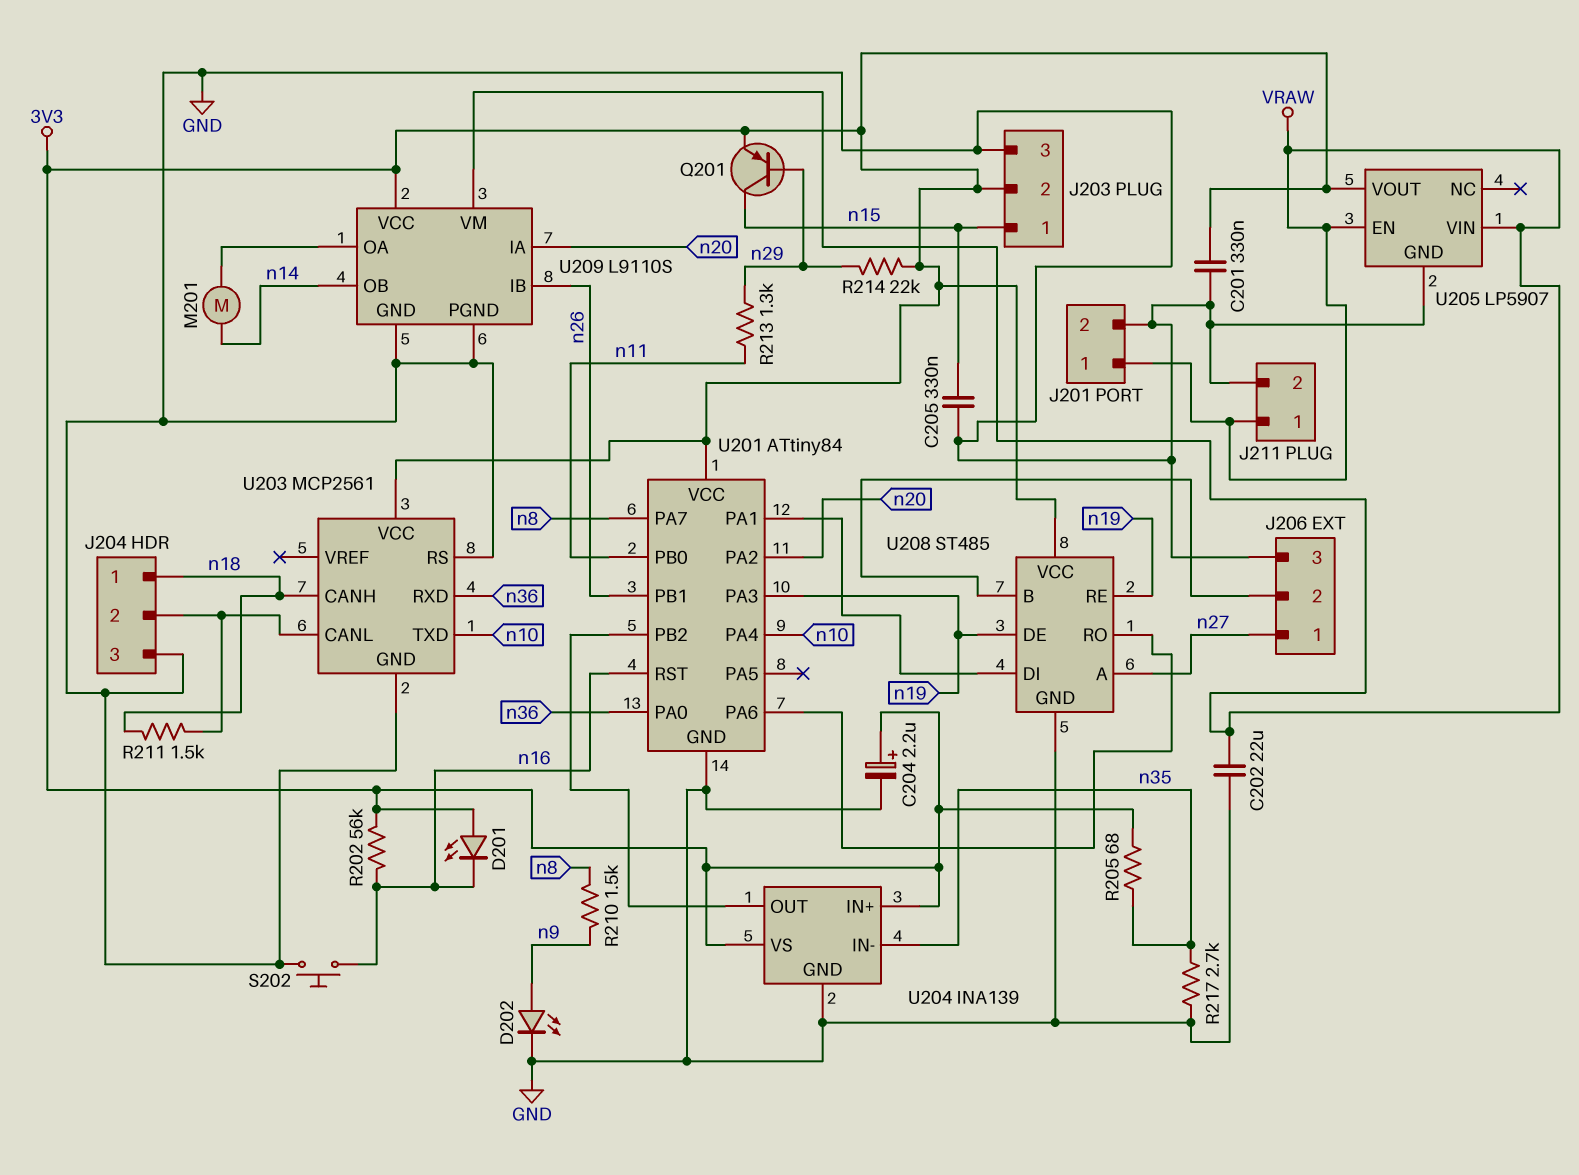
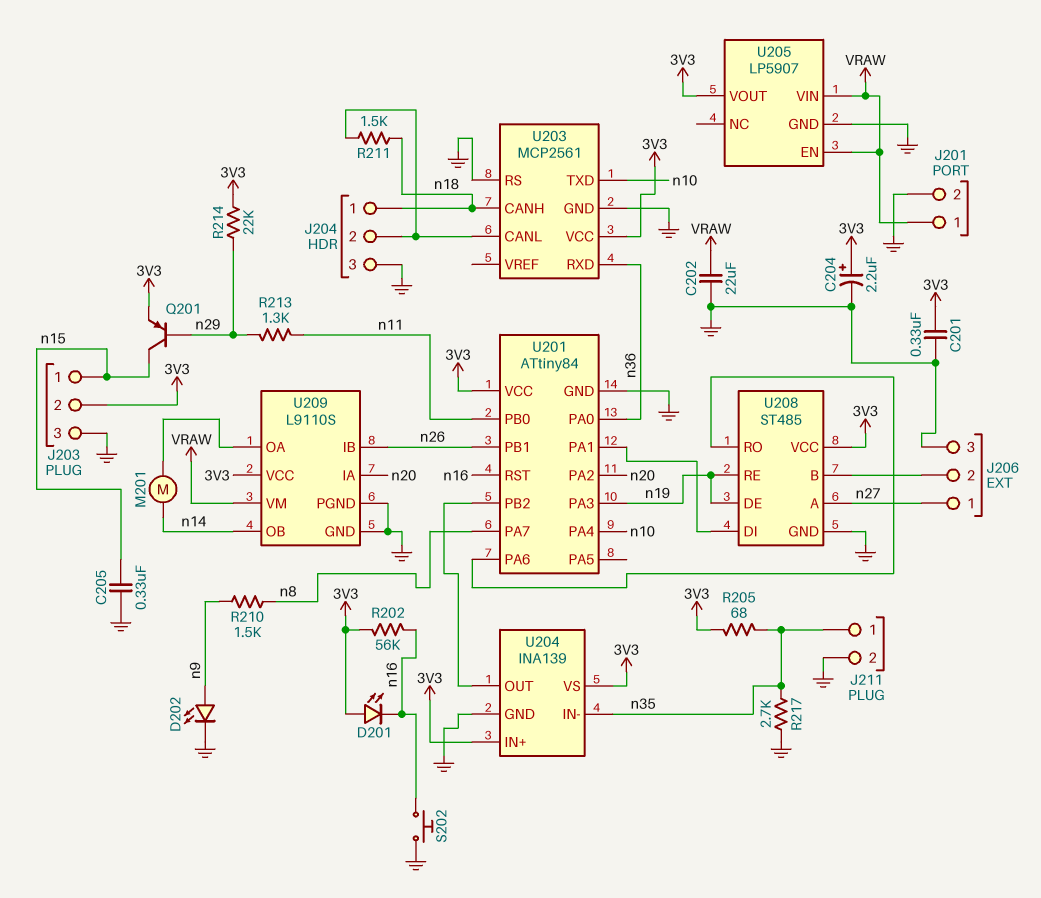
J211 pin 1: VRAW -> n35

